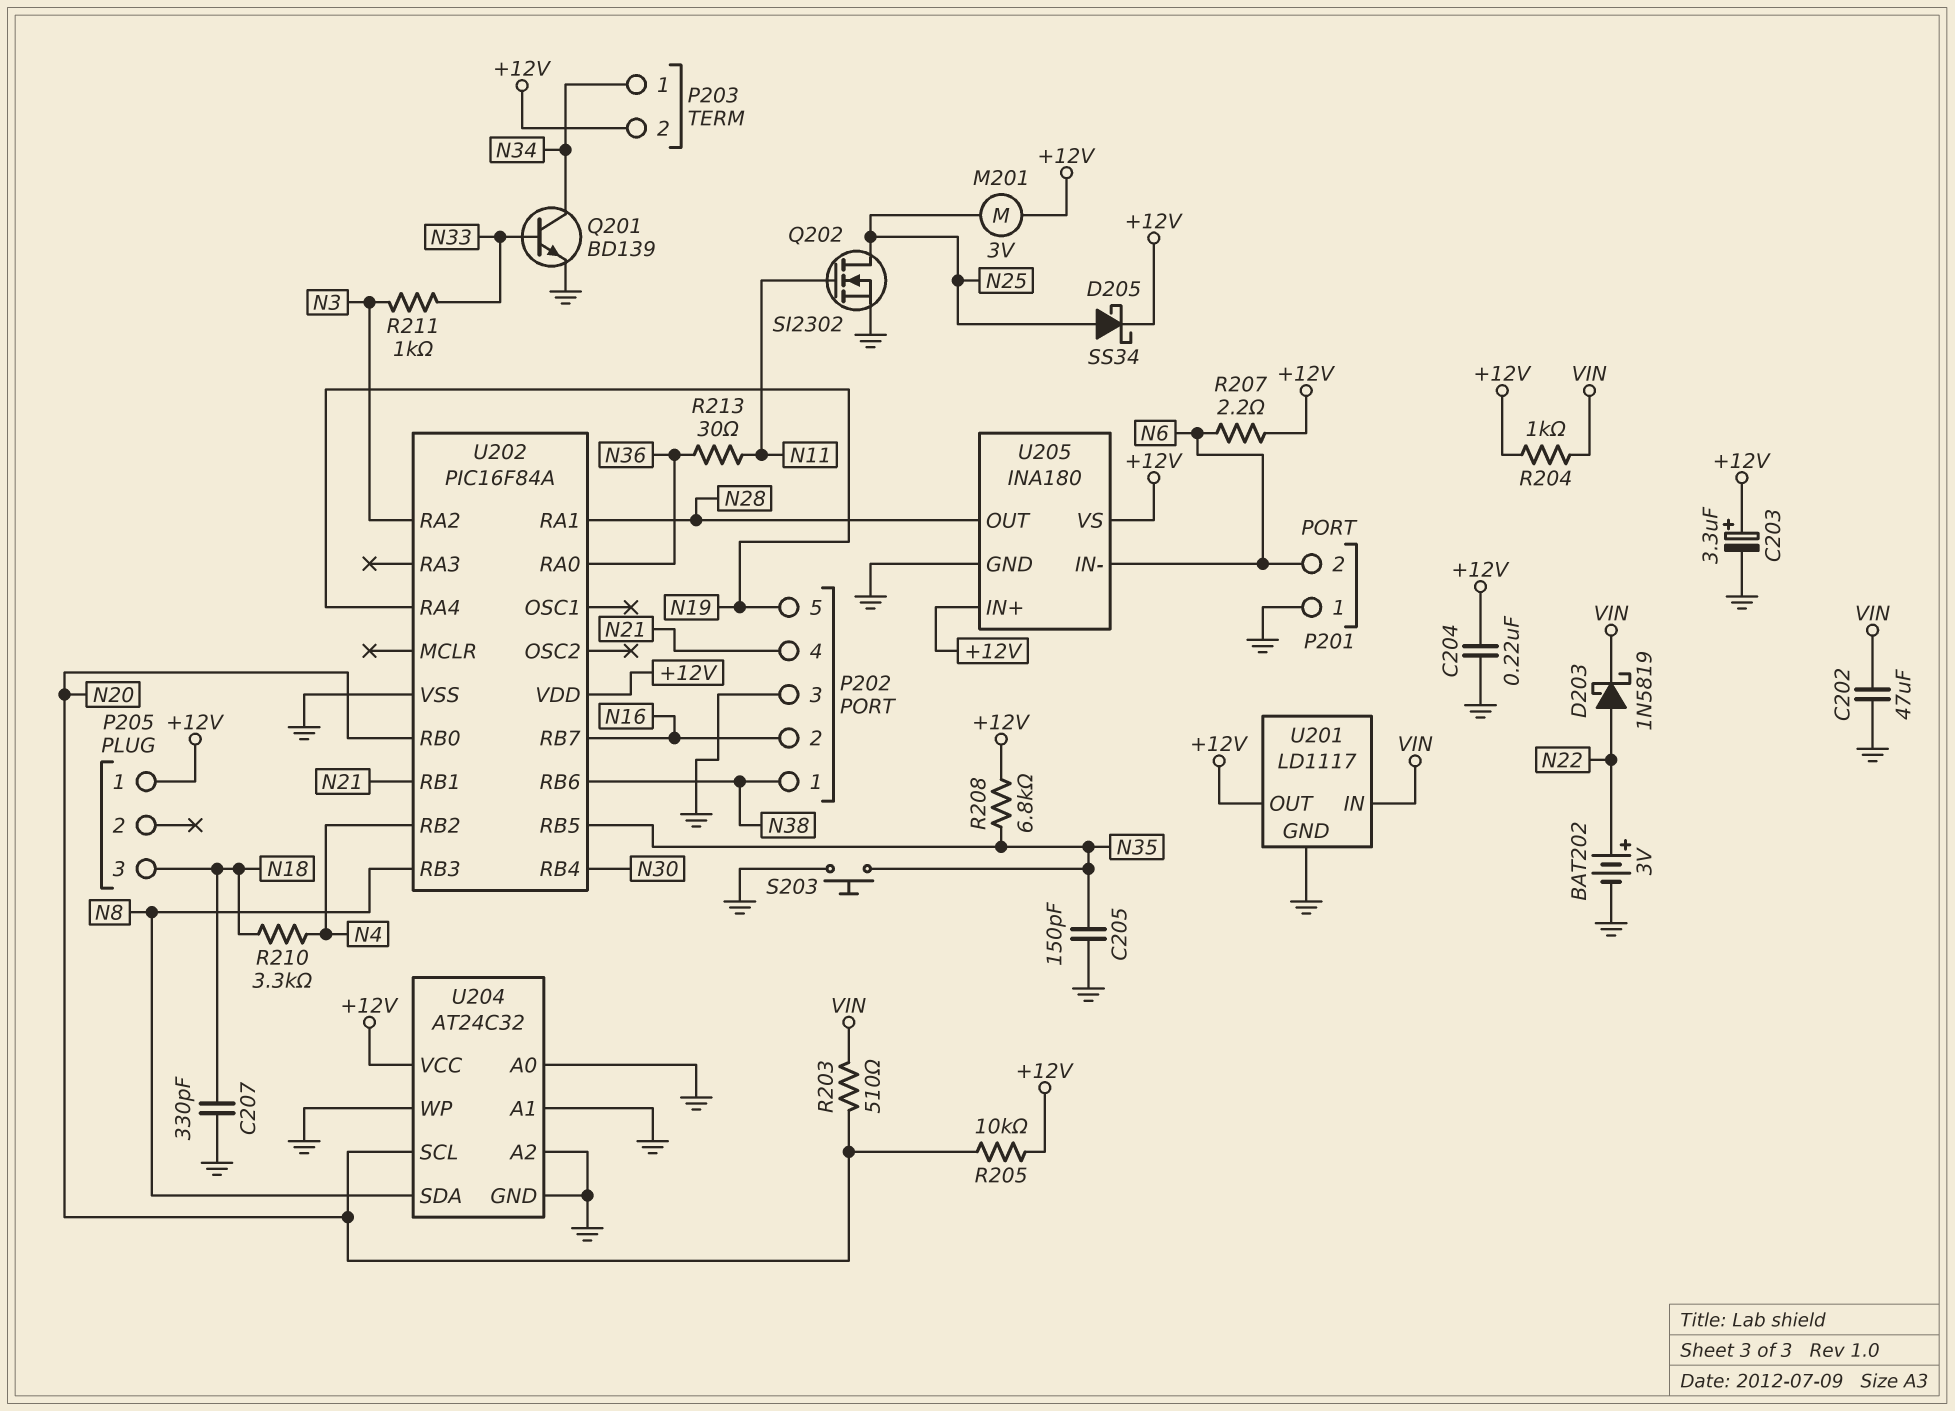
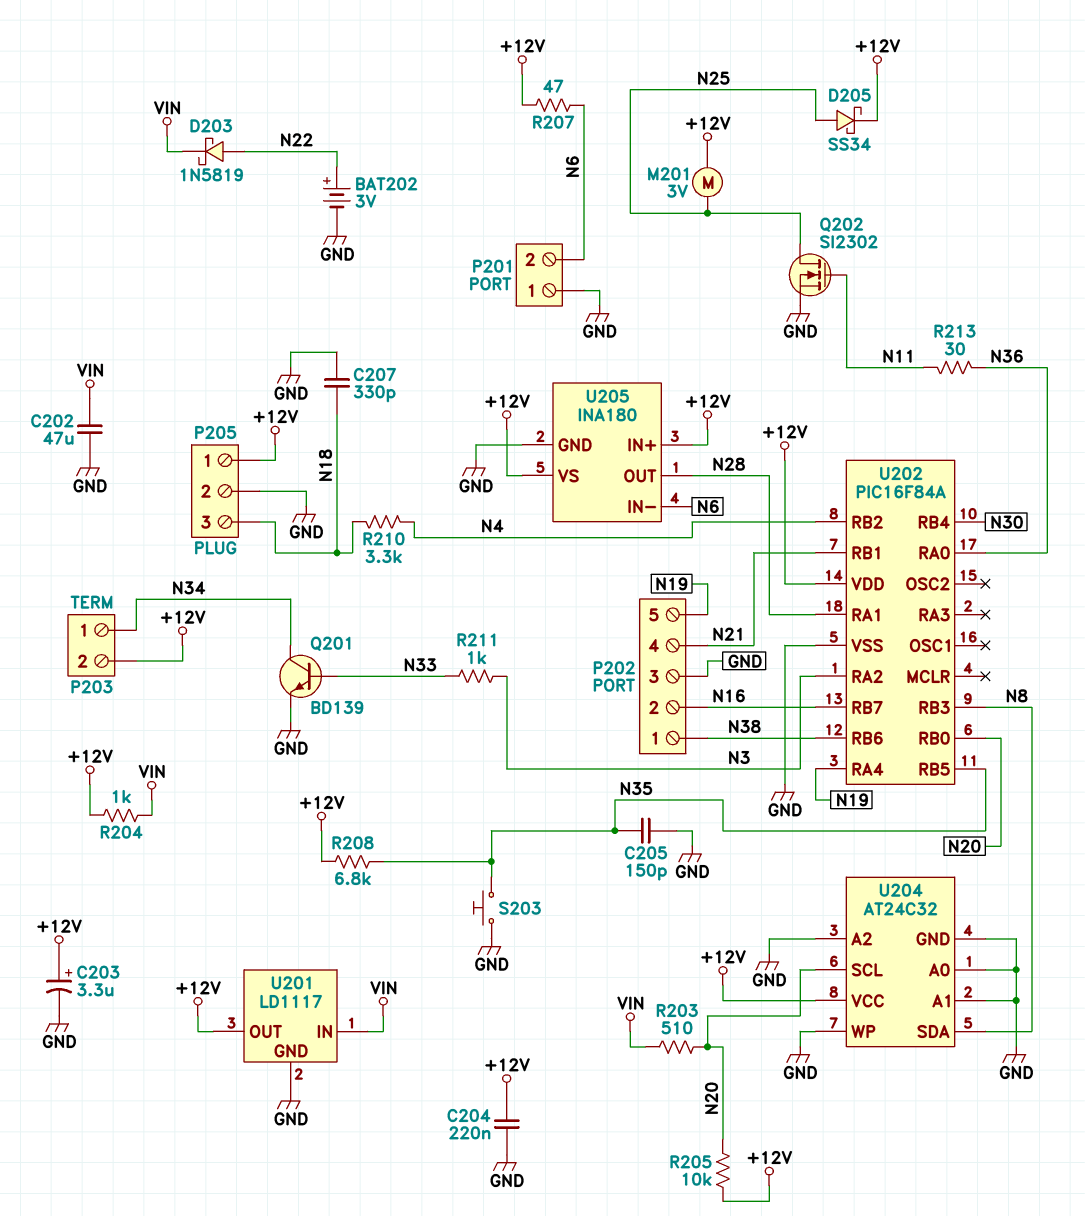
P205 pin 2: none -> GND
R207: 2.2 (+12V, N6) -> 47 (+12V, N6)

